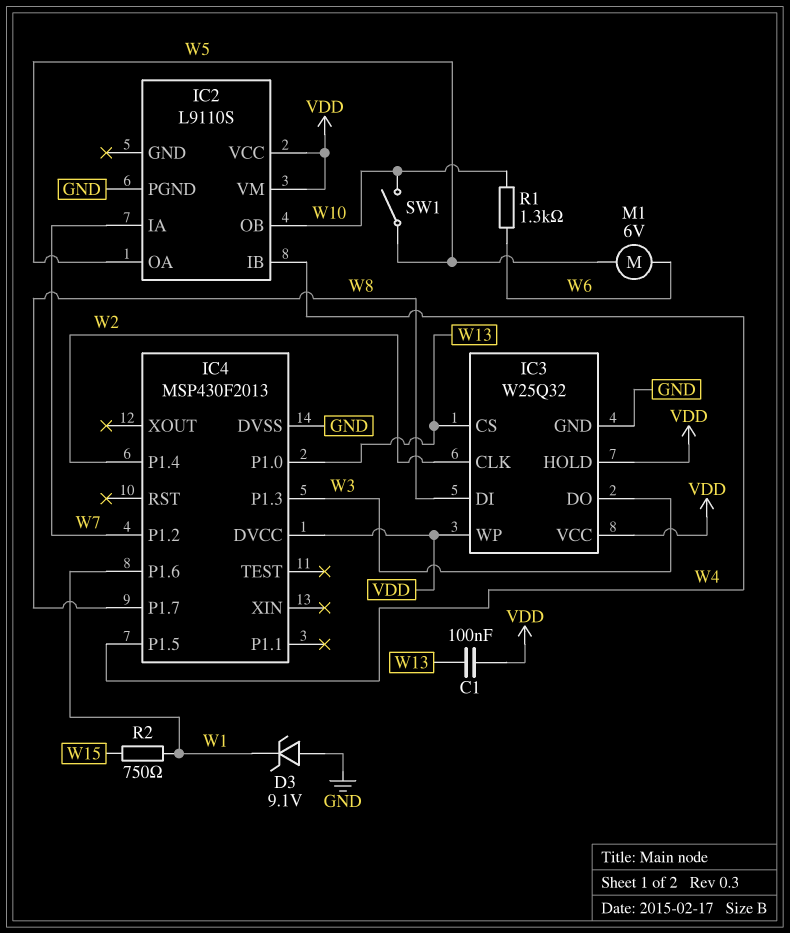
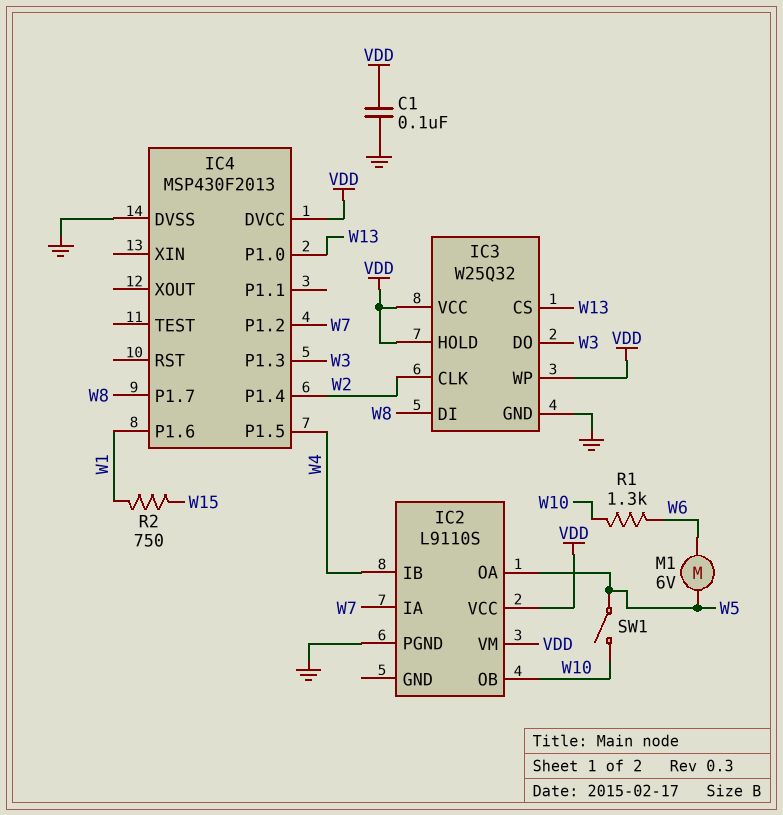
C1: 100nF (VDD, W13) -> 100nF (GND, VDD)
D3: zener 9.1V (A GND, K W1) -> none

